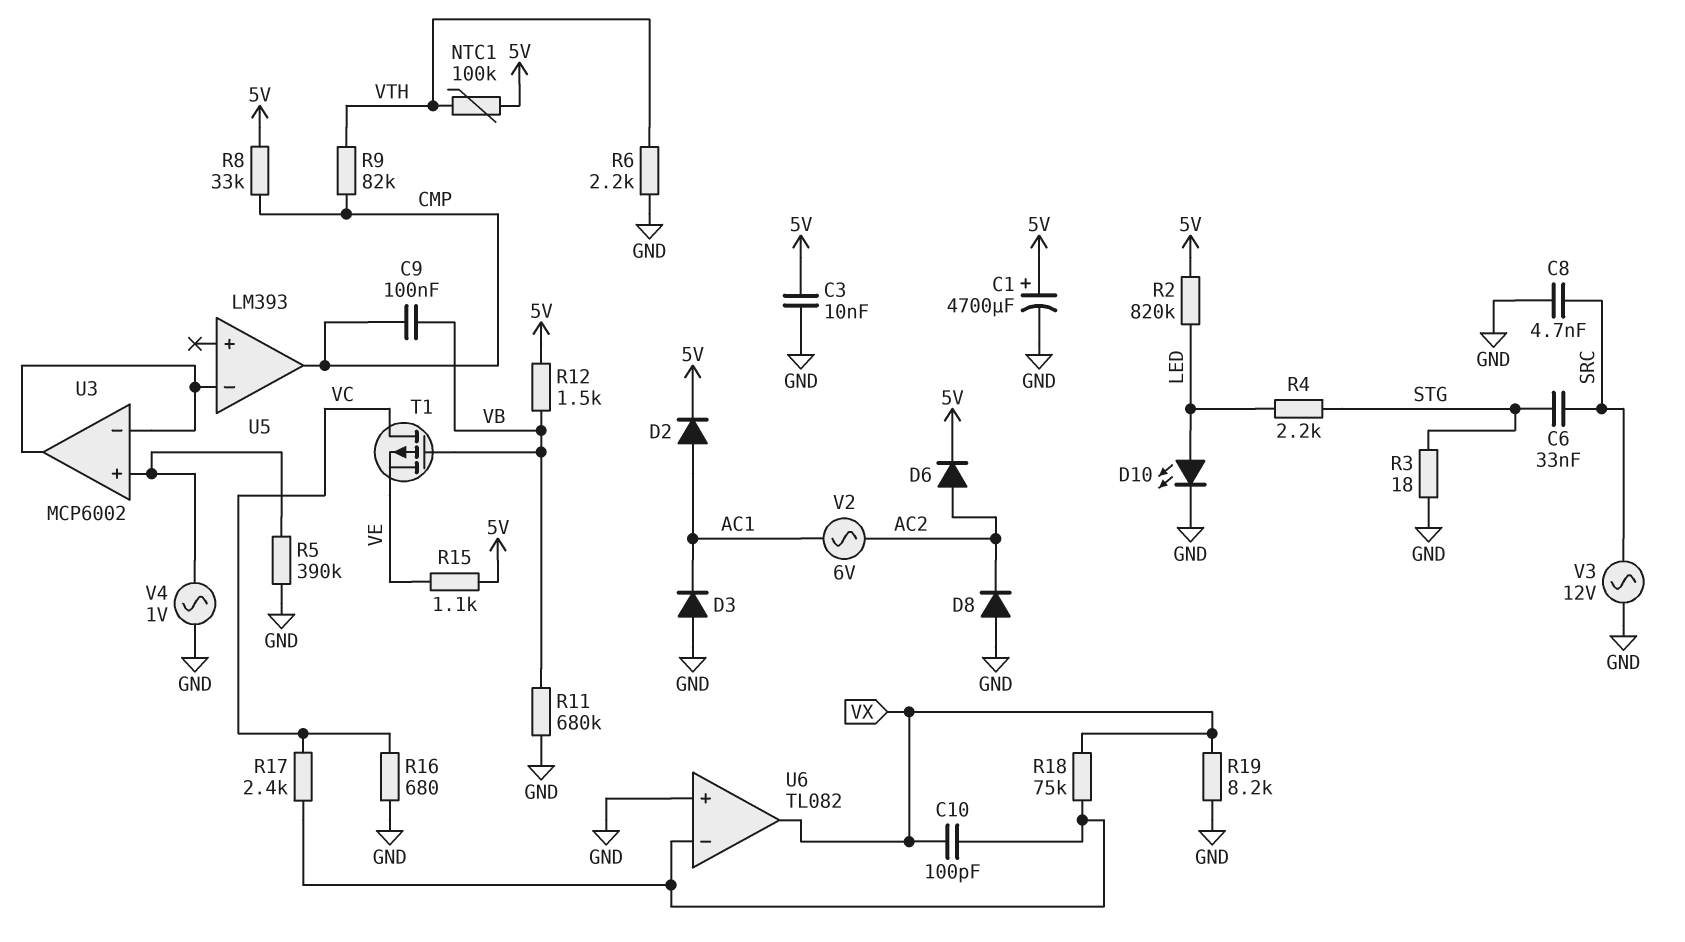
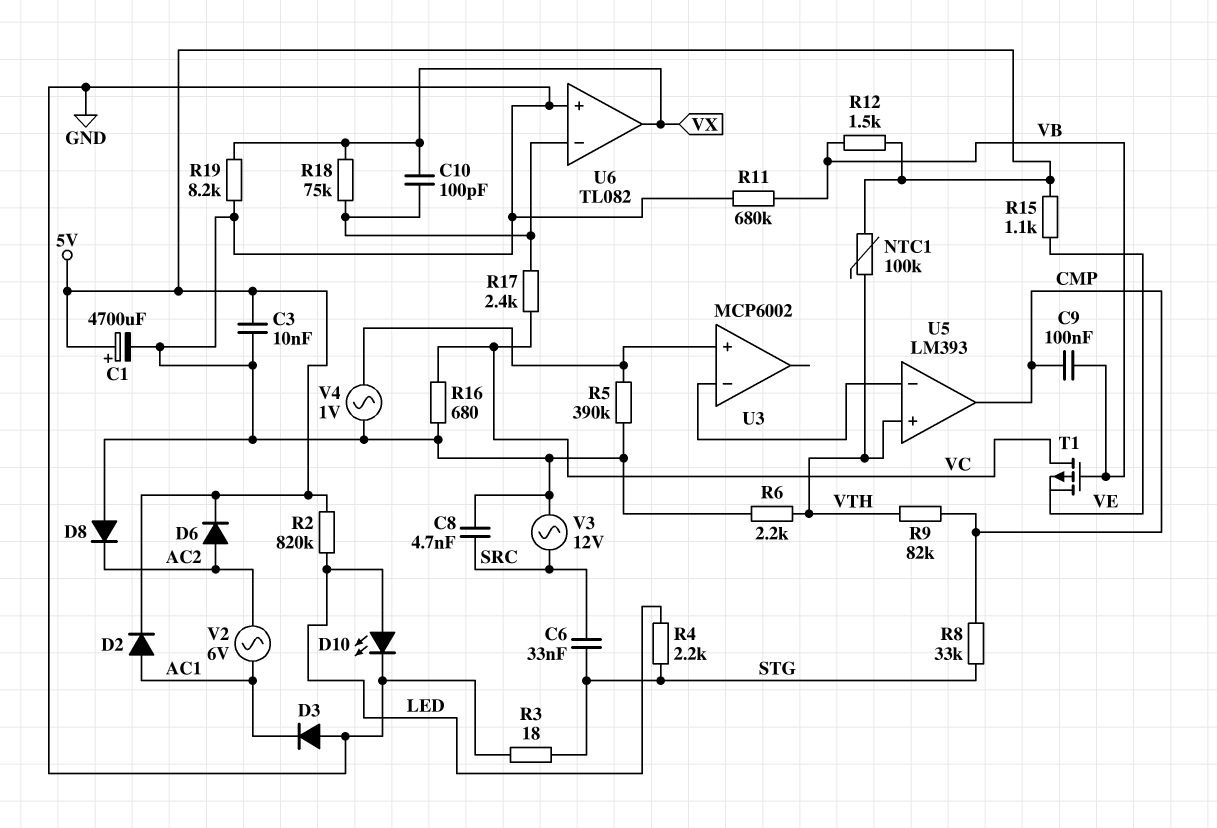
R8: 33k (5V, CMP) -> 33k (CMP, STG)
U3 pin out: U3/in- -> none
U5 pin in+: none -> VTH

